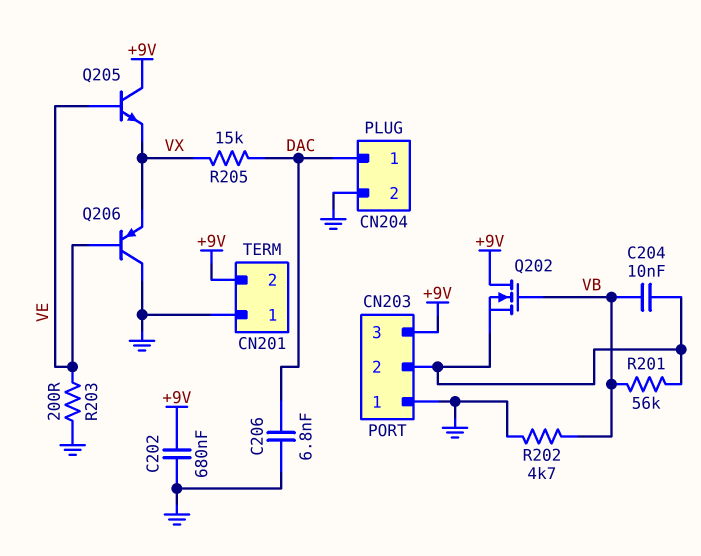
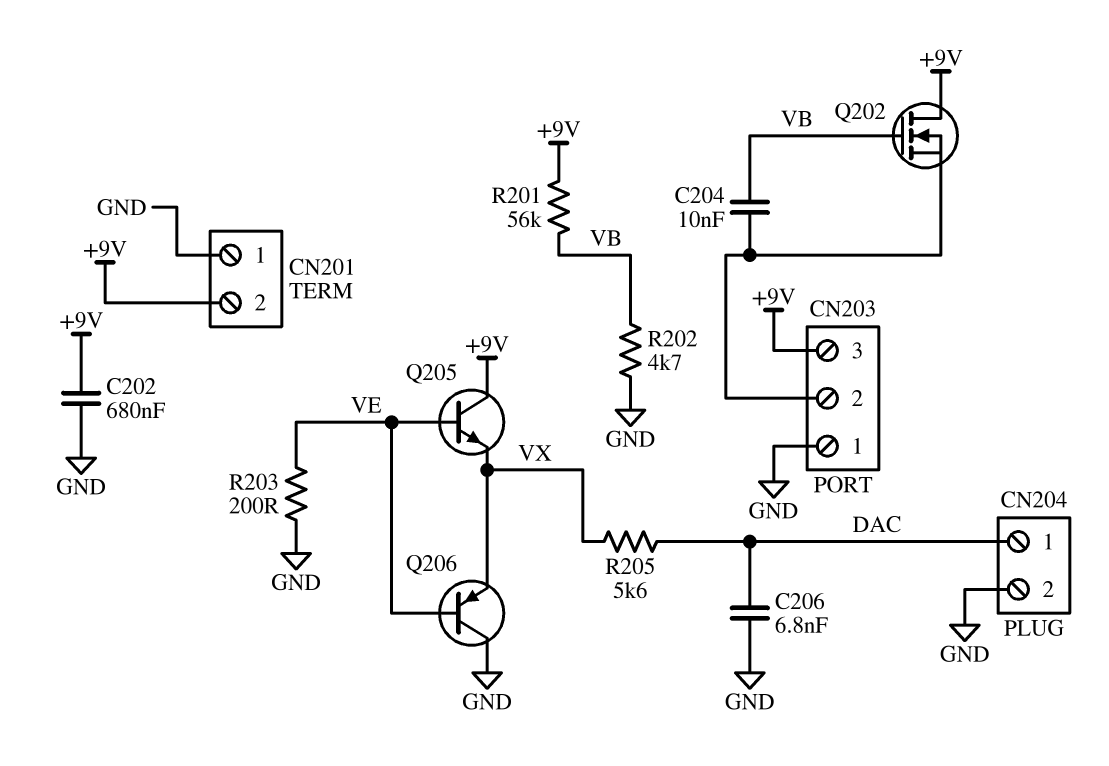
R201: 56k (CN203/2, VB) -> 56k (+9V, VB)
R205: 15k (DAC, VX) -> 5.6k (DAC, VX)

